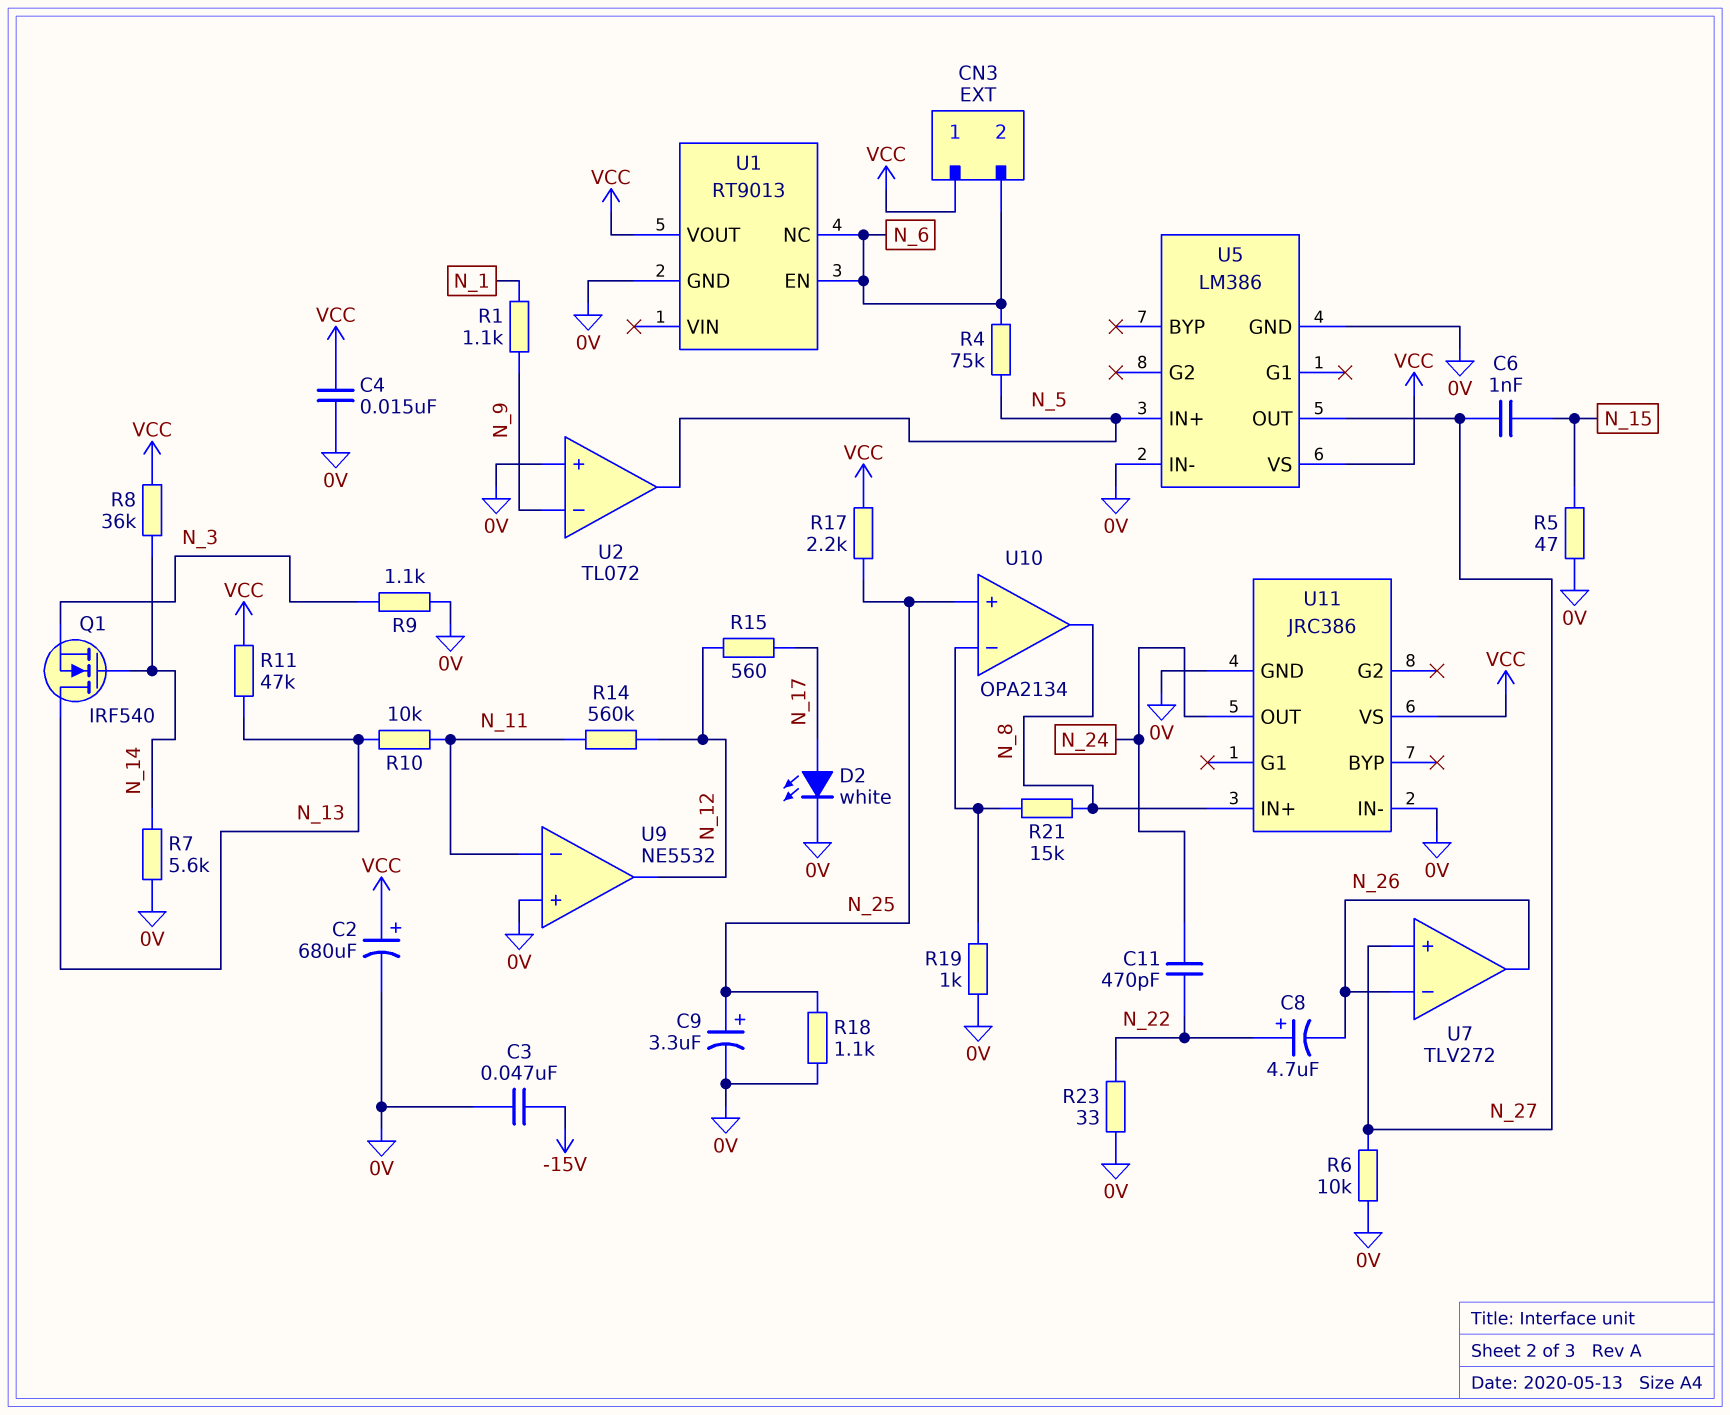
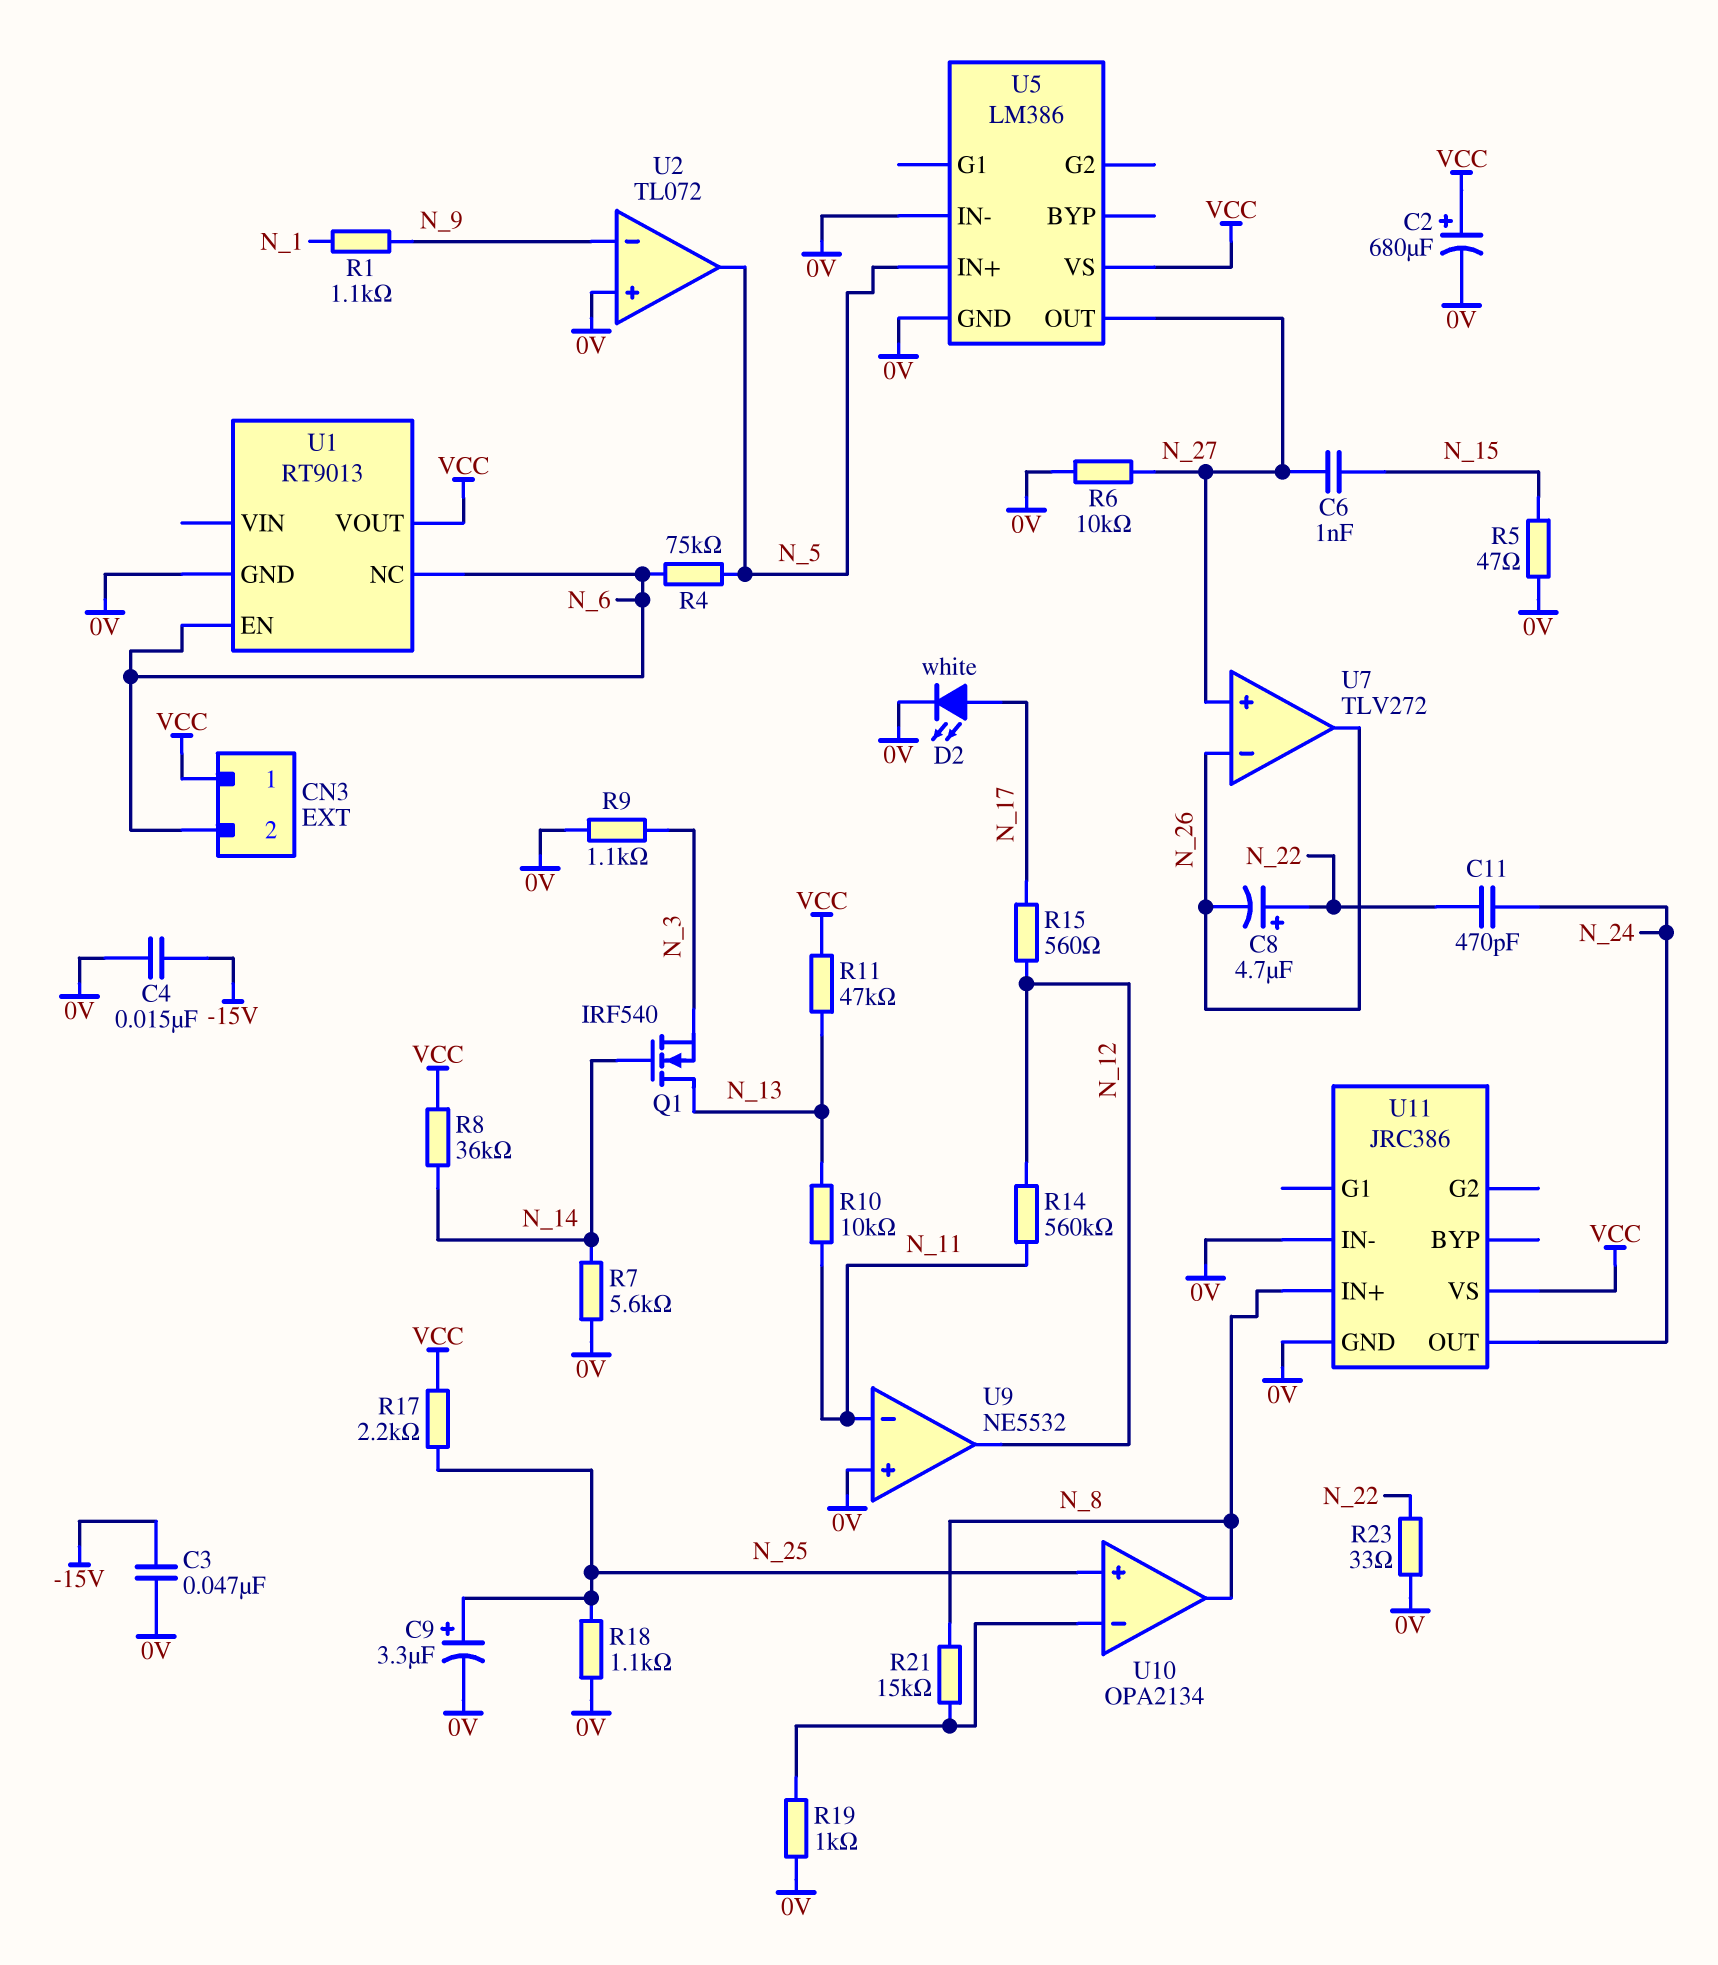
C4: 15nF (0V, VCC) -> 15nF (-15V, 0V)

